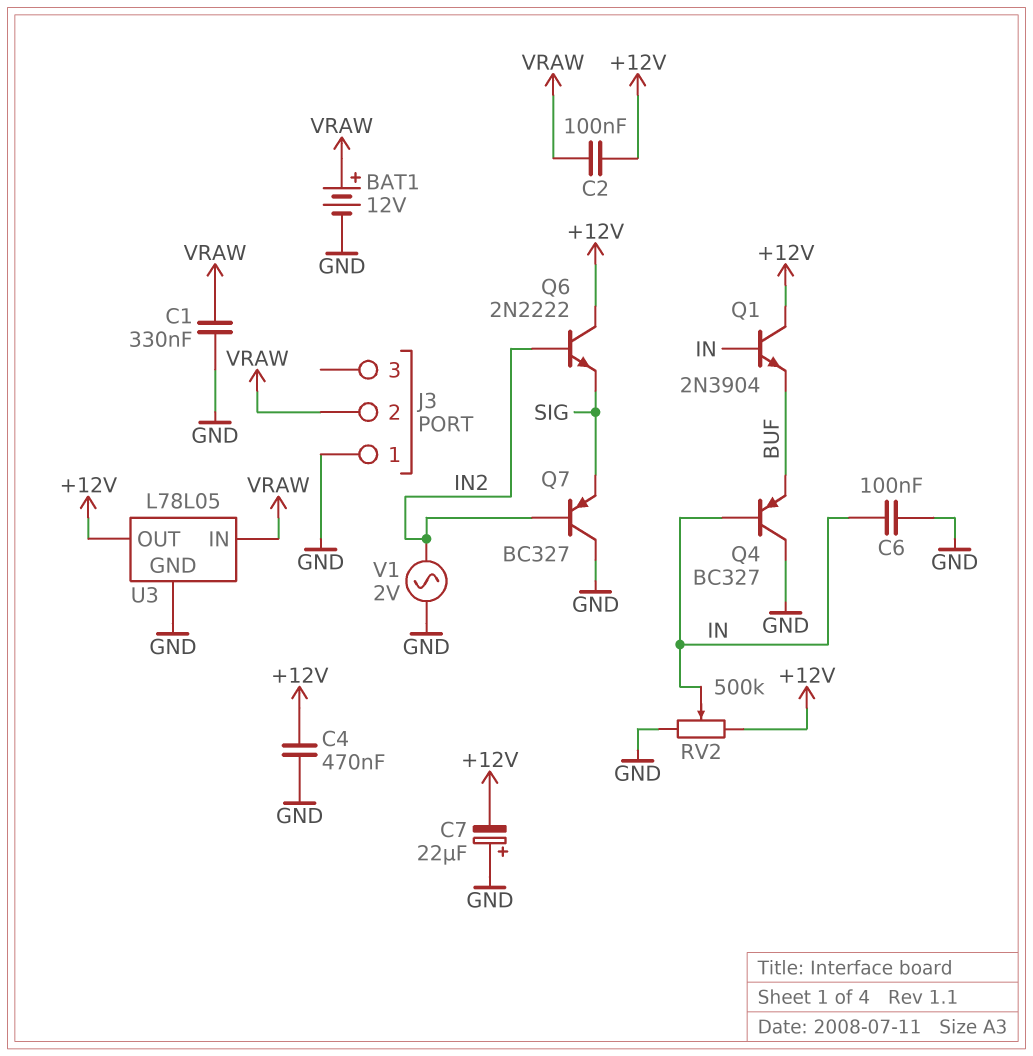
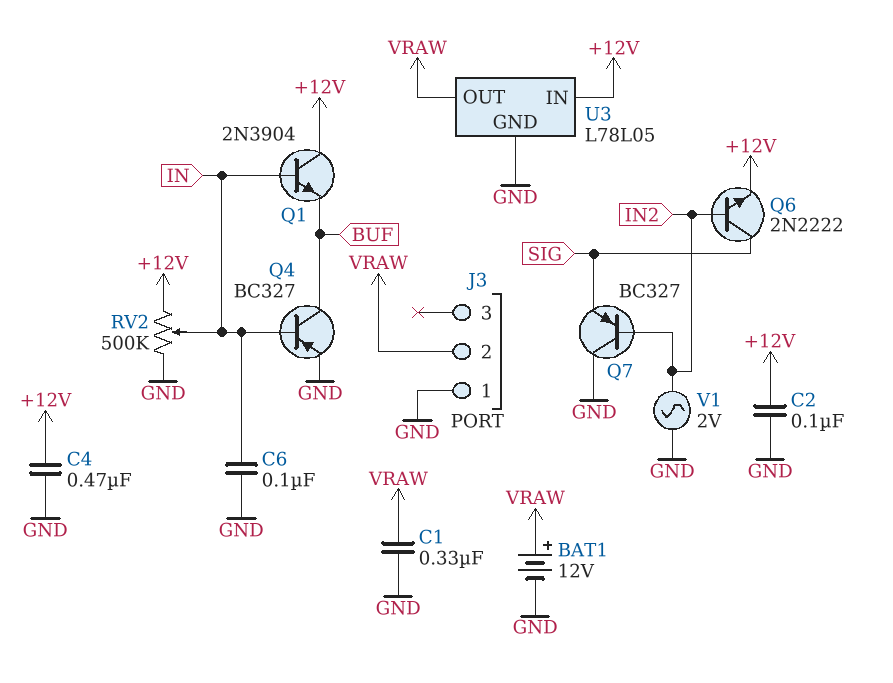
C2: 100nF (+12V, VRAW) -> 100nF (+12V, GND)
C7: 22uF (plus GND, minus +12V) -> none
Q4: PNP BC327 (B IN, C GND, E BUF) -> PNP BC327 (B IN, C BUF, E GND)
Q6: NPN 2N2222 (B IN2, C +12V, E SIG) -> NPN 2N2222 (B IN2, C SIG, E +12V)
U3 pin IN: VRAW -> +12V
U3 pin OUT: +12V -> VRAW

